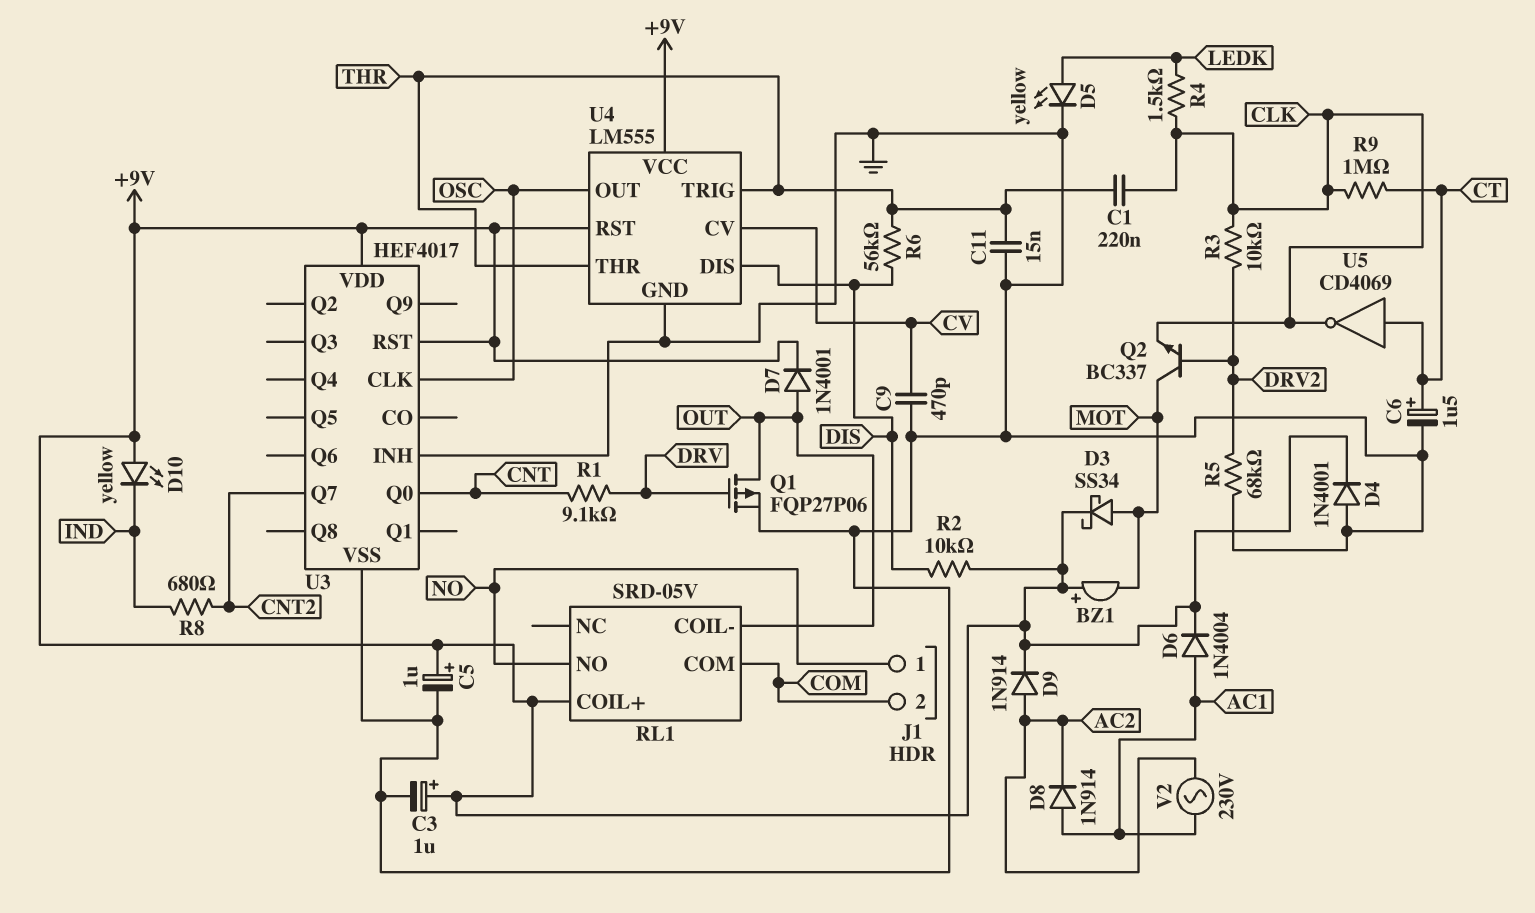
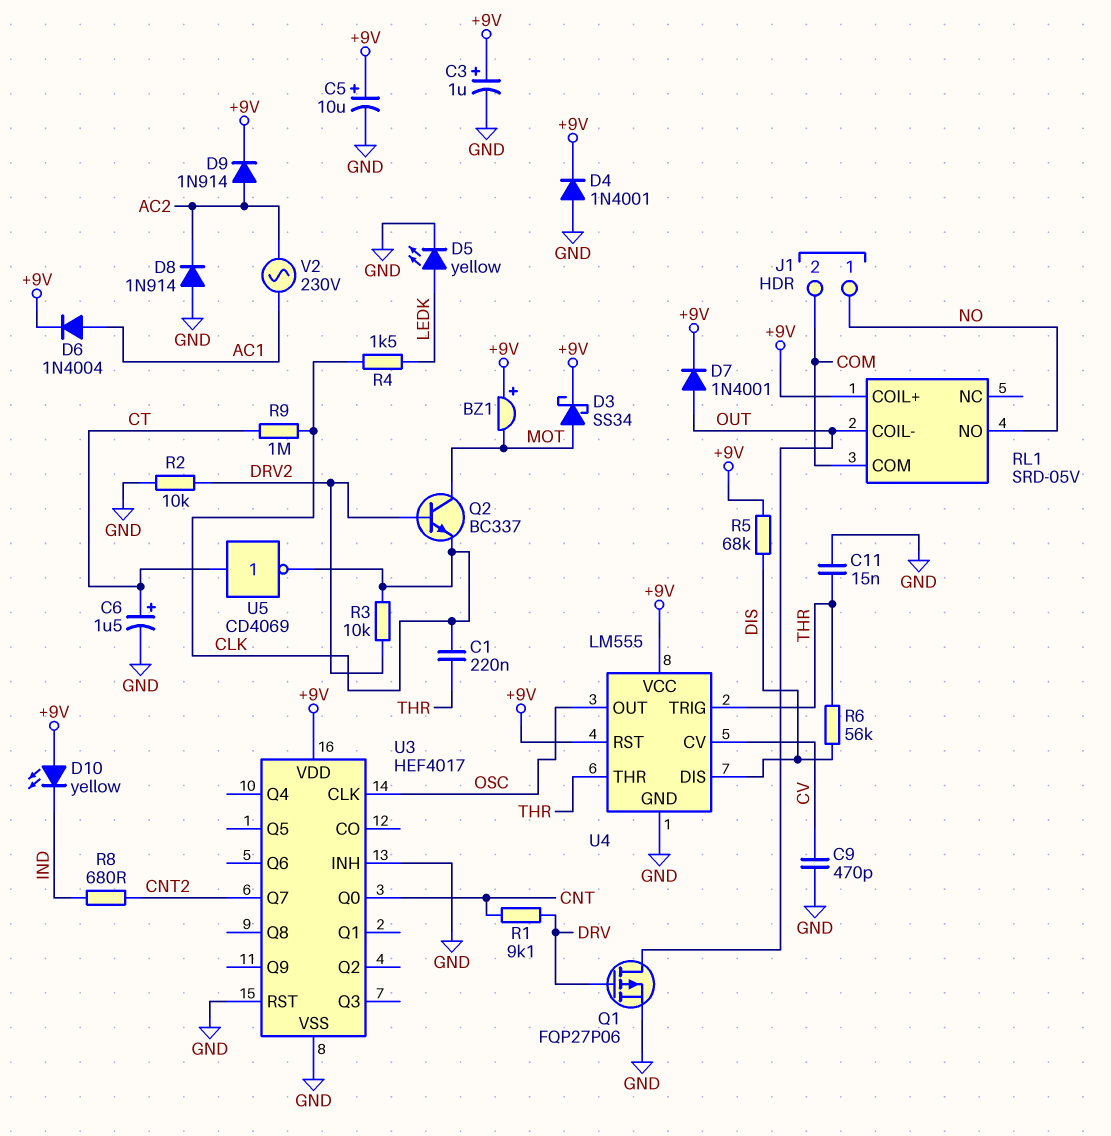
C5: 1uF (plus +9V, minus GND) -> 10uF (plus +9V, minus GND)
D8: diode 1N914 (A AC1, K AC2) -> diode 1N914 (A GND, K AC2)
R2: 10k (+9V, DIS) -> 10k (DRV2, GND)
R5: 68k (DRV2, GND) -> 68k (+9V, DIS)
U3 pin RST: +9V -> GND

